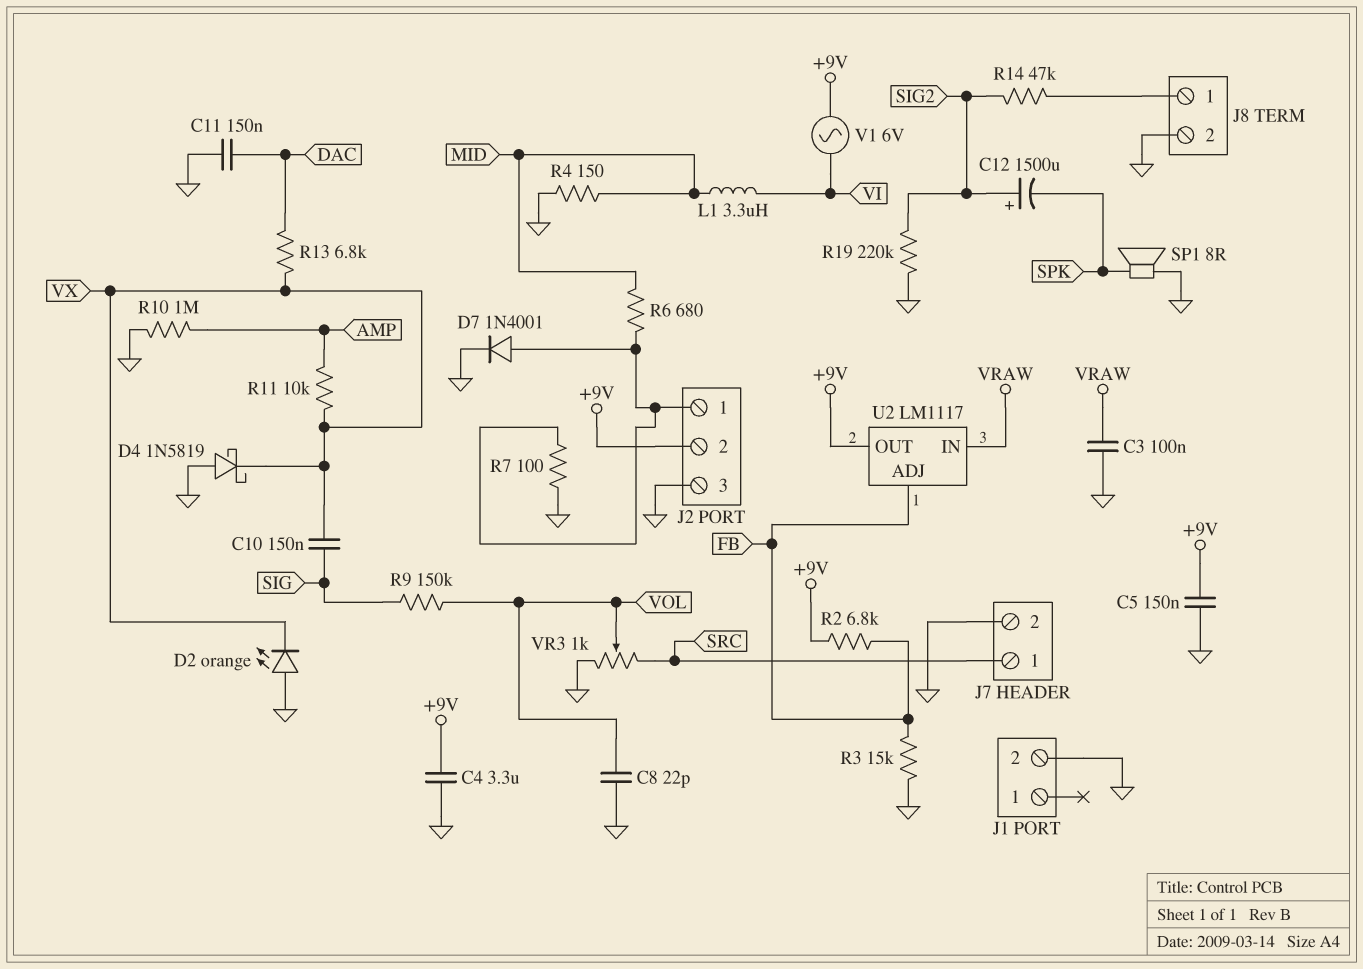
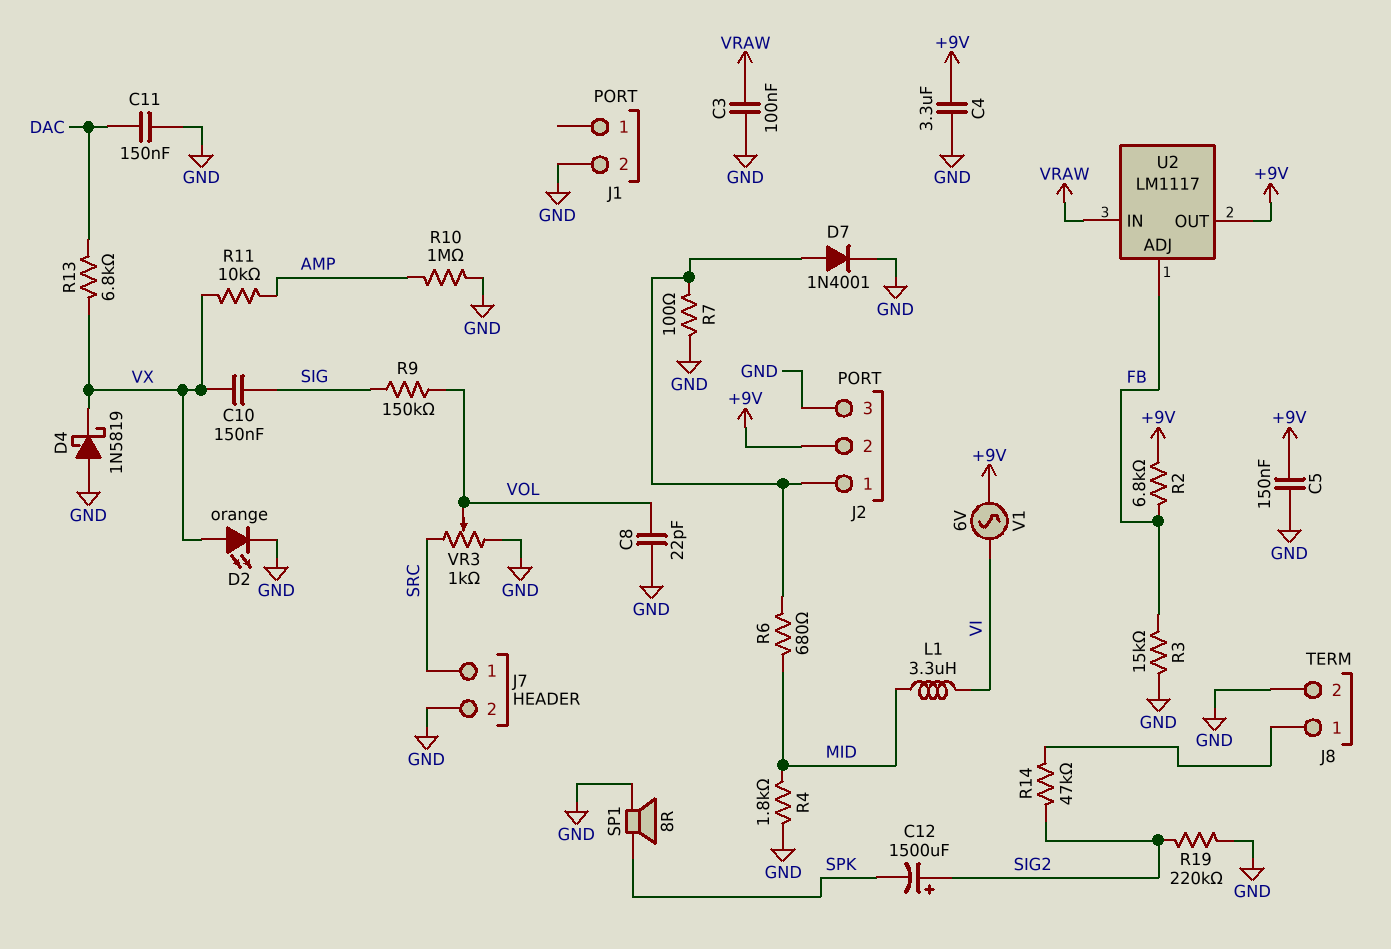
D2: LED orange (A GND, K VX) -> LED orange (A VX, K GND)
R4: 150 (GND, MID) -> 1.8k (GND, MID)

